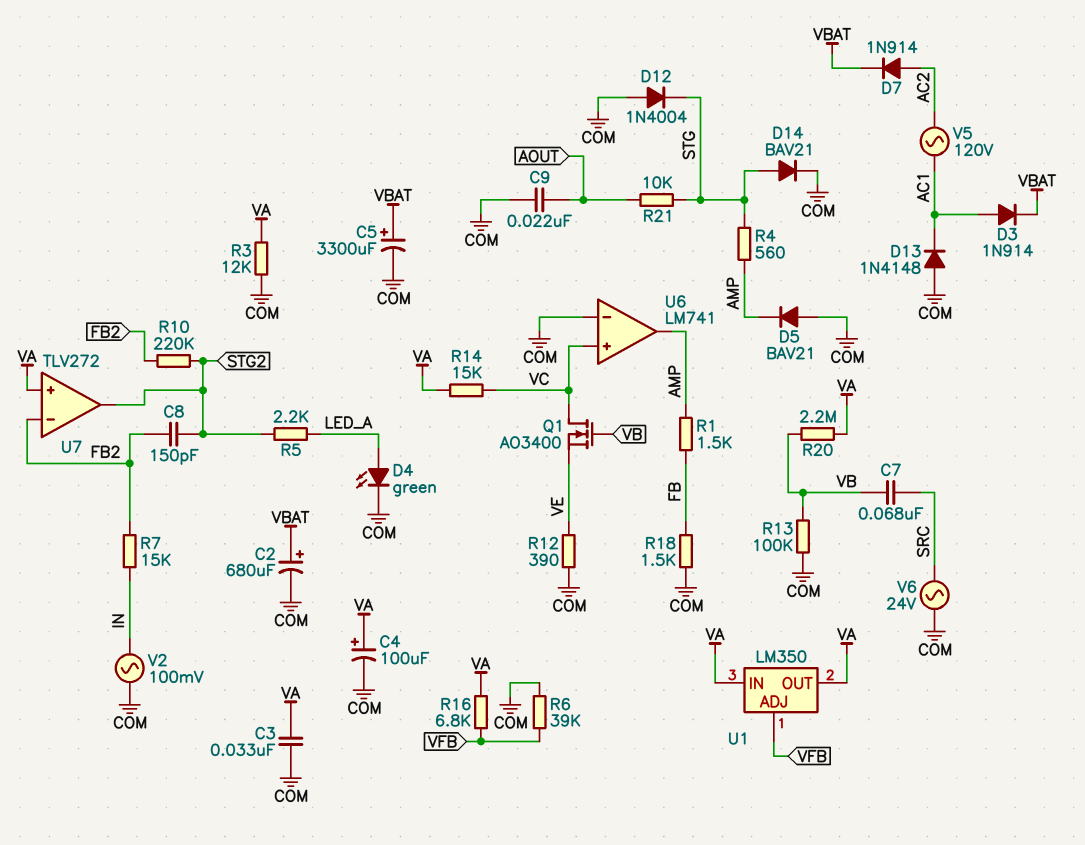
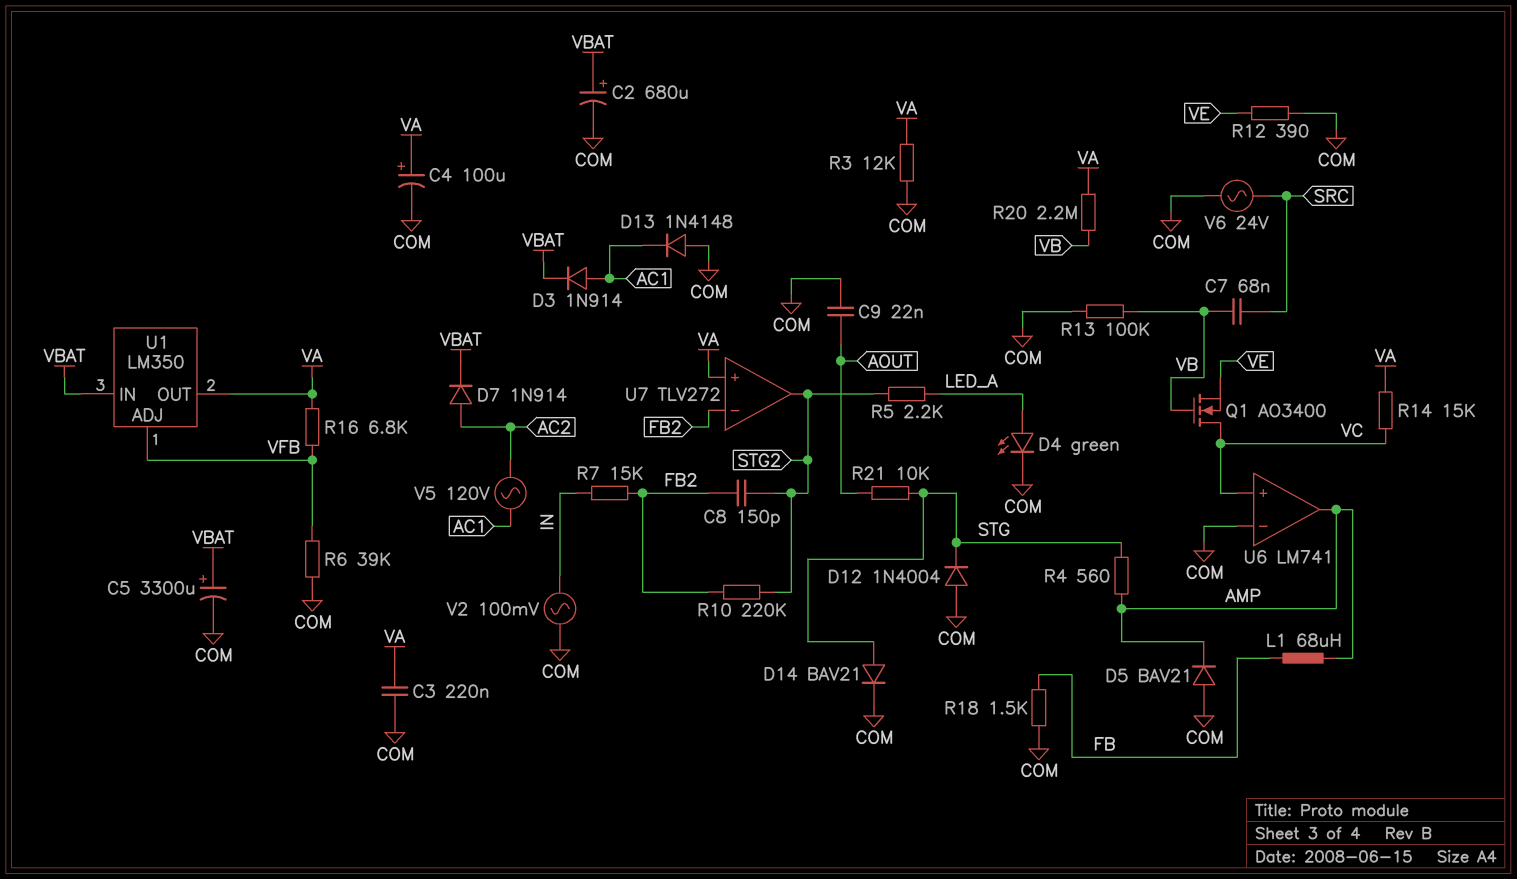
C3: 33nF (COM, VA) -> 220nF (COM, VA)
L1: none -> 68uH (AMP, FB)
R1: 1.5k (AMP, FB) -> none
U1 pin IN: VA -> VBAT

